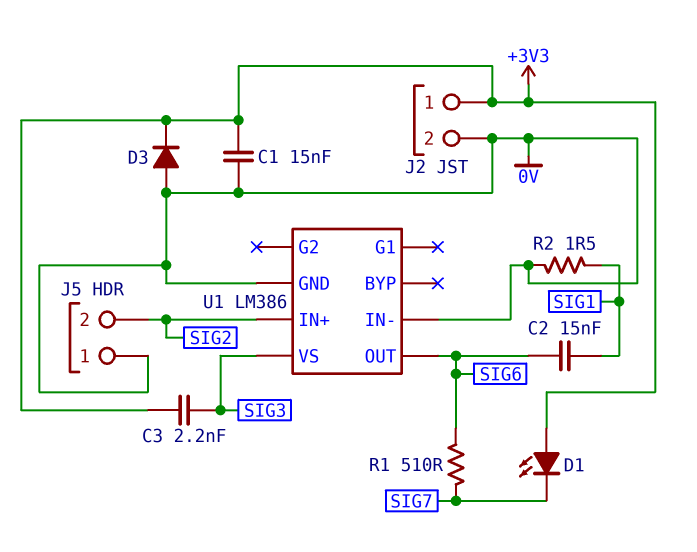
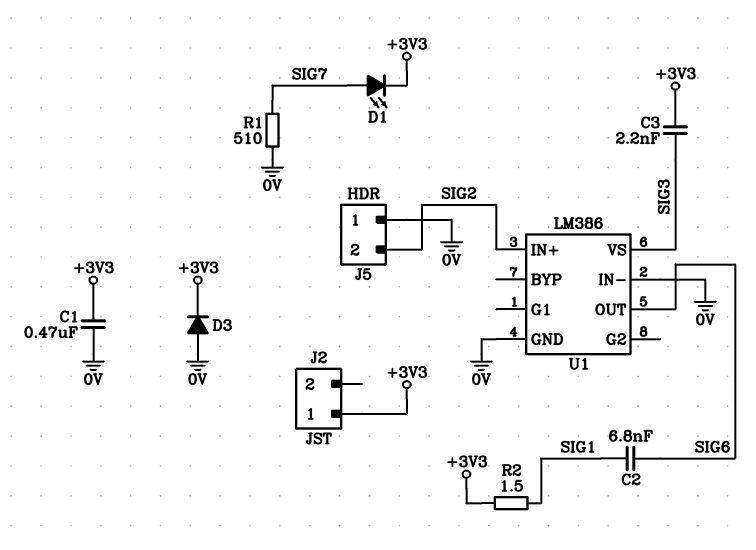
C1: 15nF (+3V3, 0V) -> 470nF (+3V3, 0V)
C2: 15nF (SIG1, SIG6) -> 6.8nF (SIG1, SIG6)
D1: LED (A +3V3, K SIG7) -> LED (A SIG7, K +3V3)
J2 pin 2: 0V -> none
R1: 510 (SIG6, SIG7) -> 510 (0V, SIG7)
R2: 1.5 (0V, SIG1) -> 1.5 (+3V3, SIG1)

